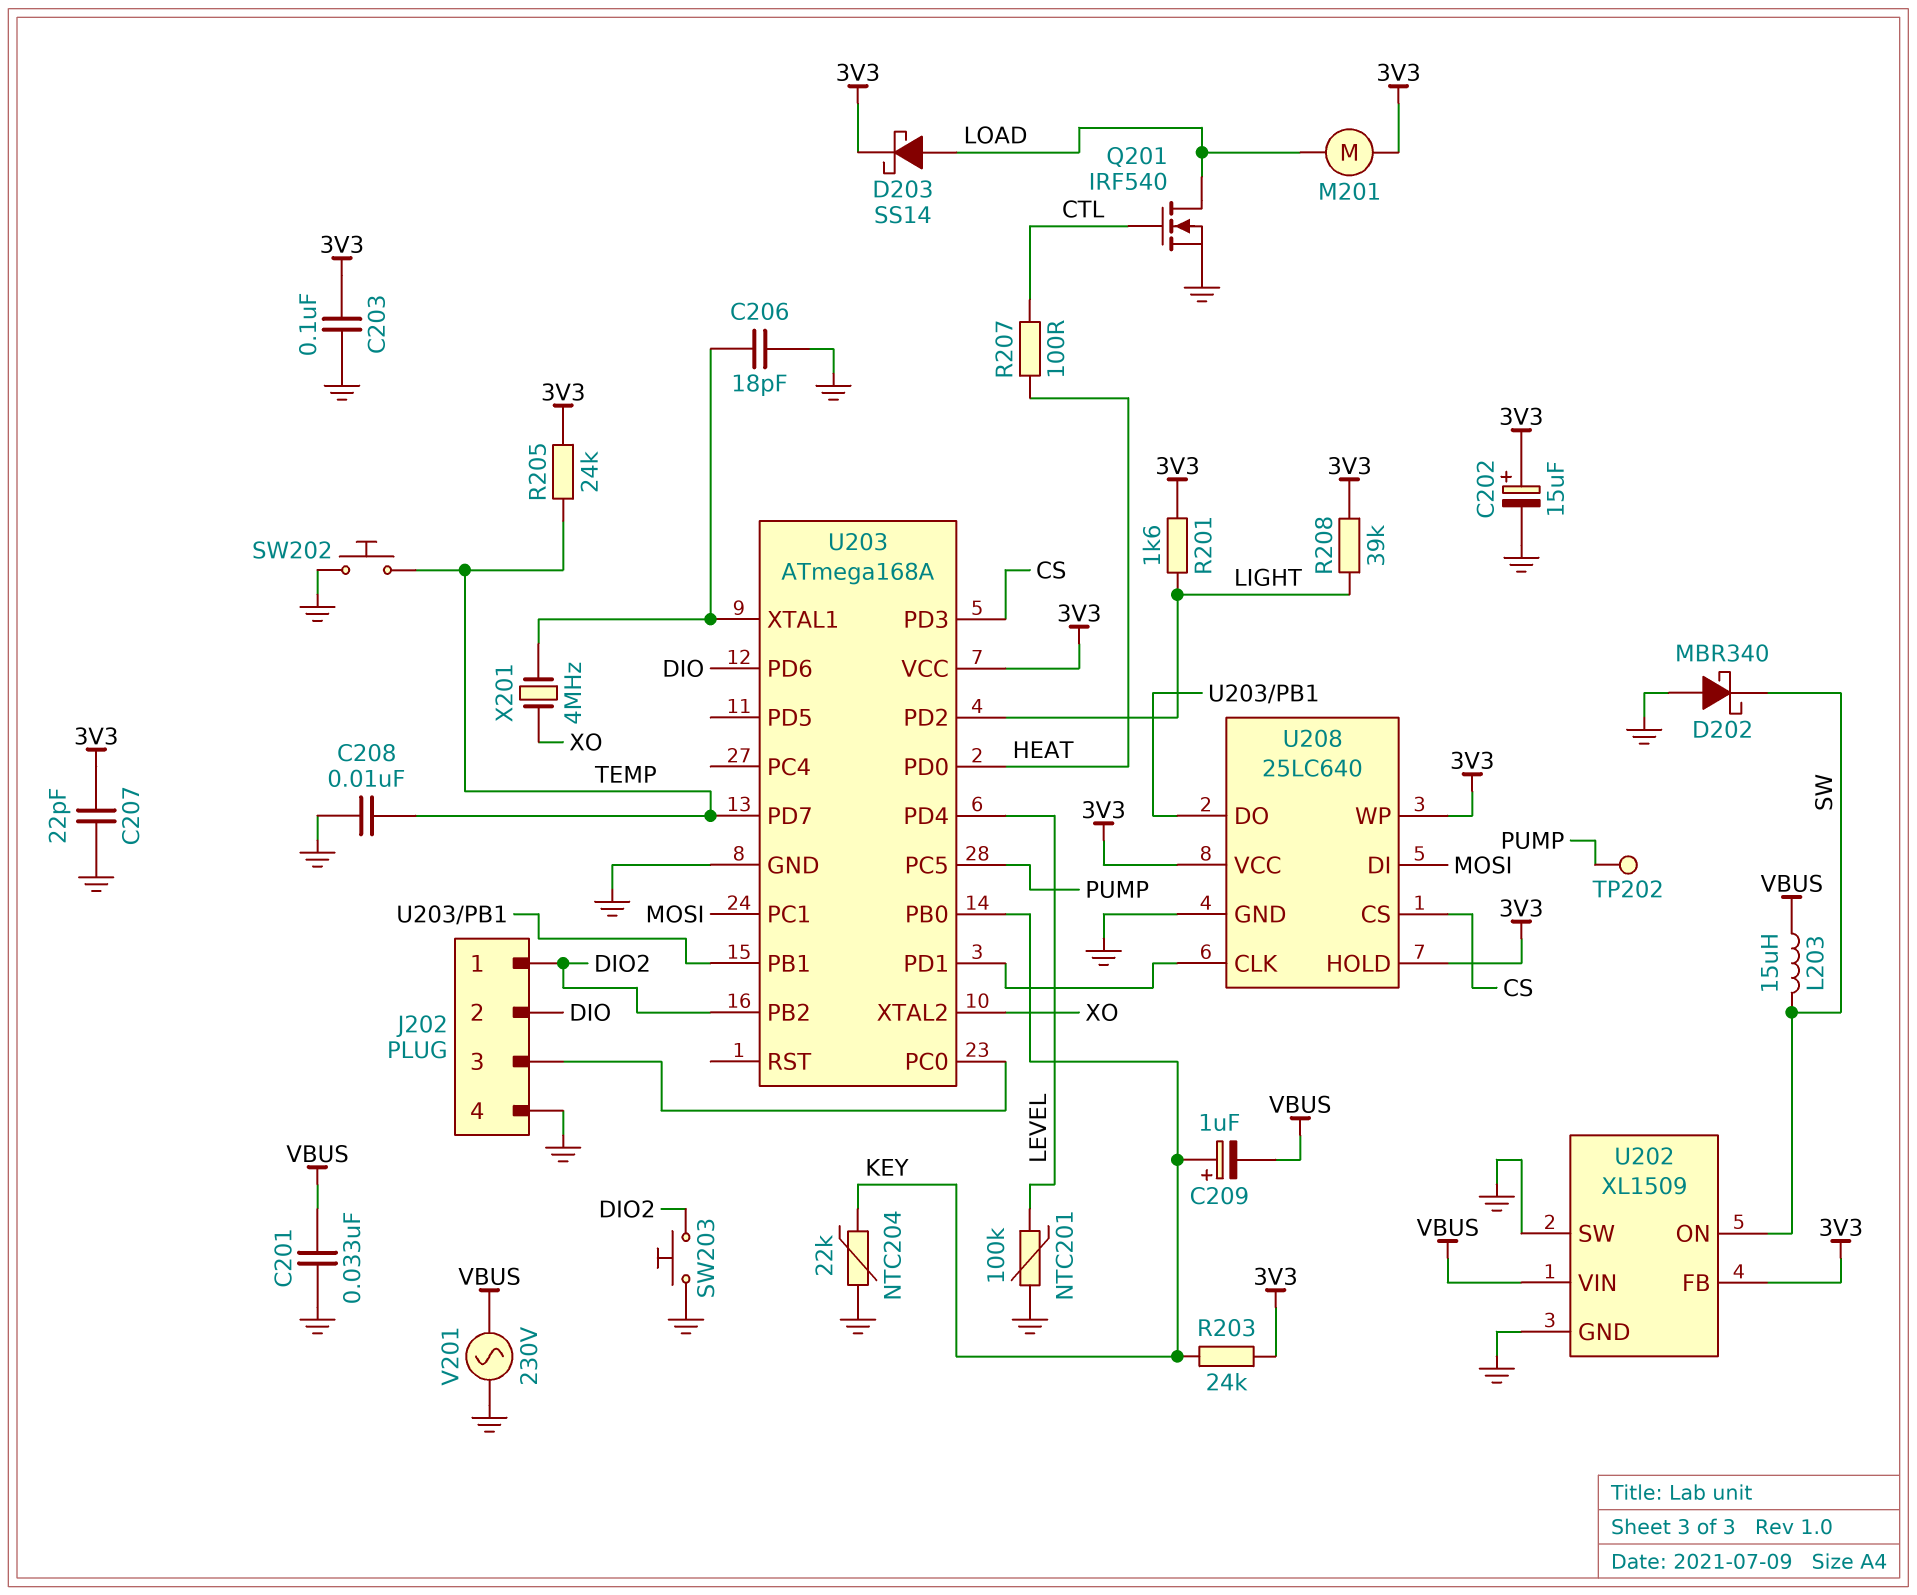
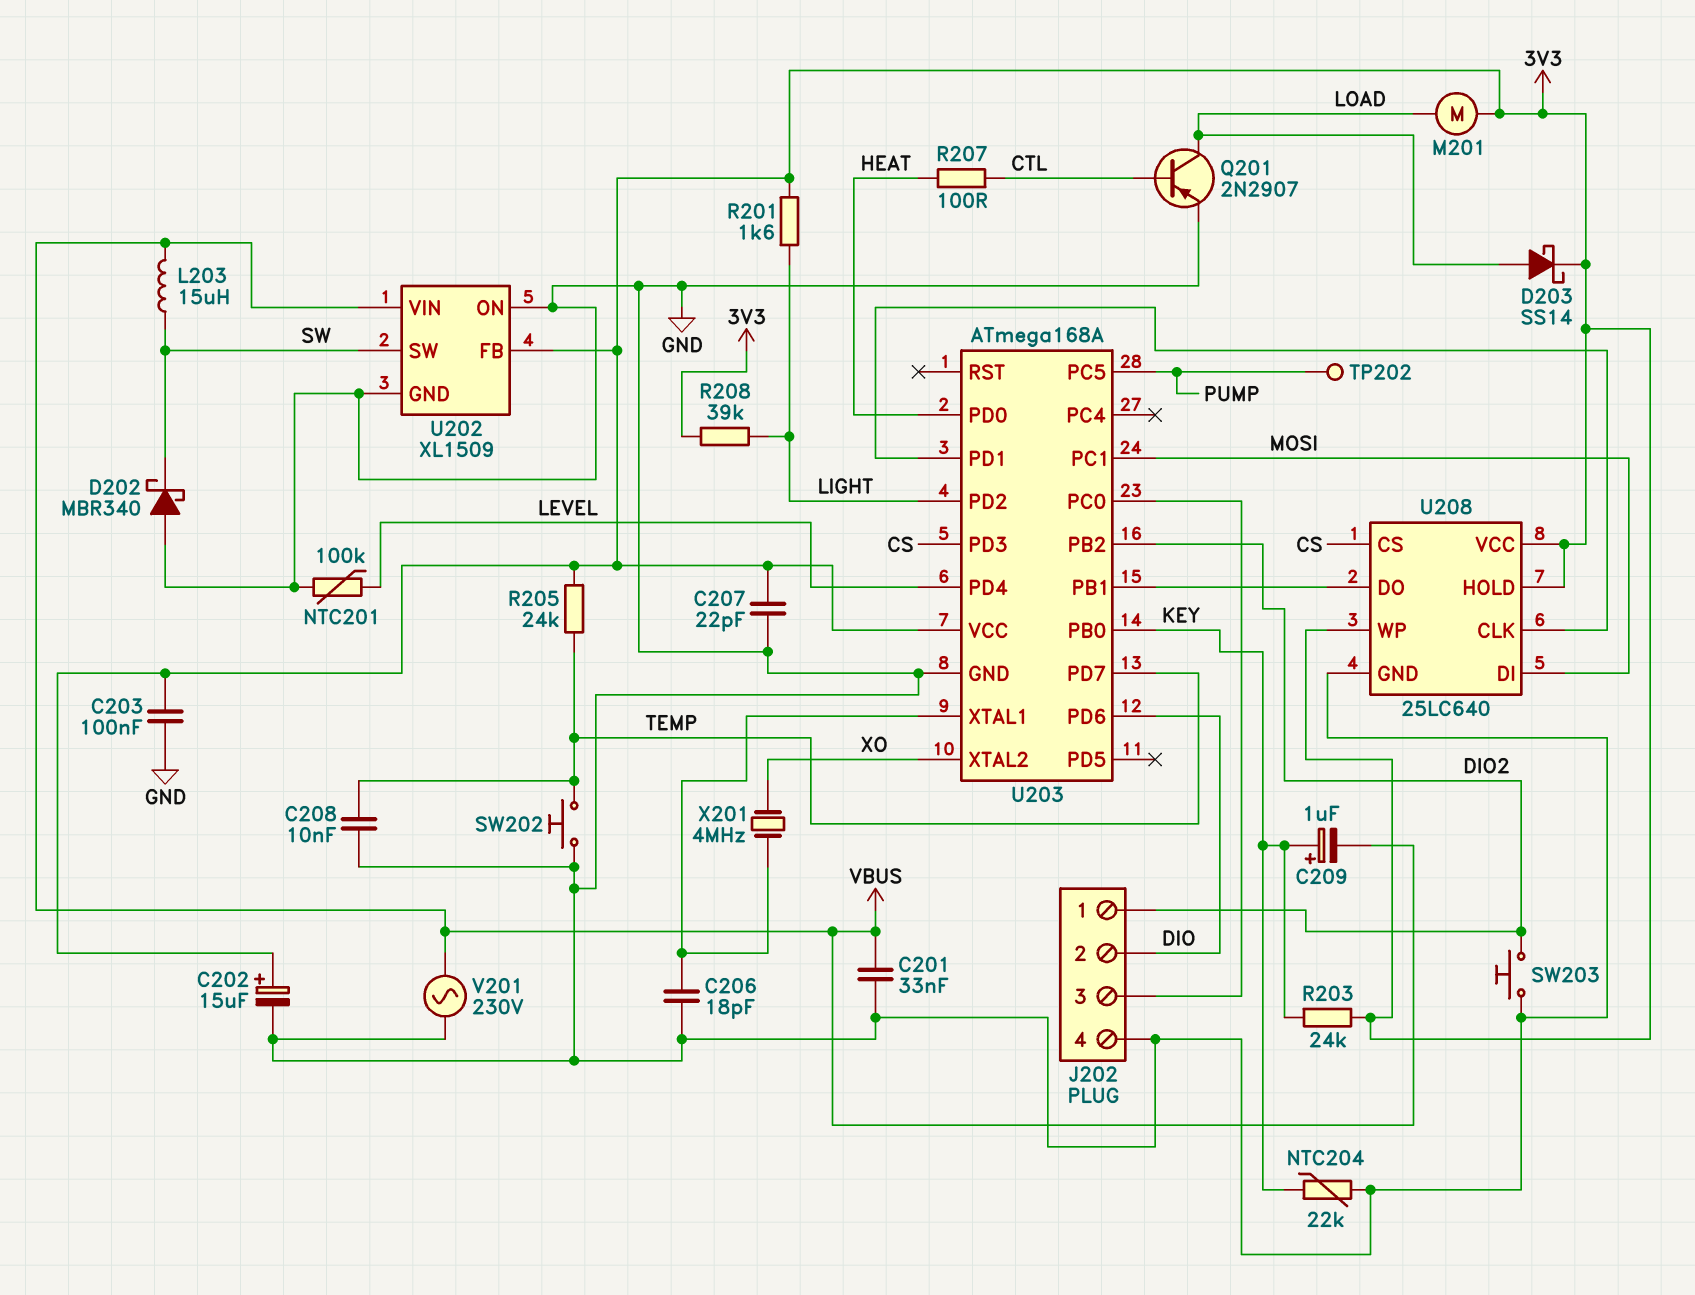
Q201: NMOS IRF540 (G CTL, D LOAD, S GND) -> PNP 2N2907 (B CTL, C LOAD, E GND)
U202 pin ON: SW -> GND
U202 pin SW: GND -> SW

